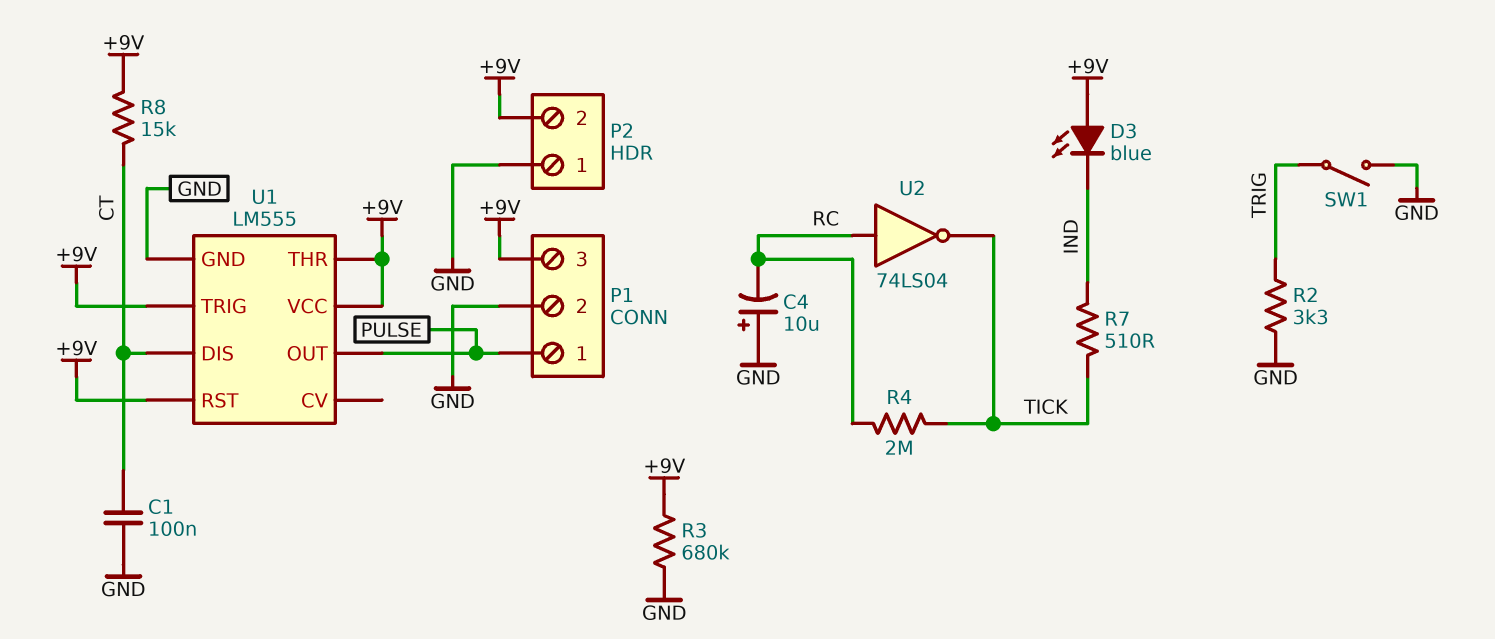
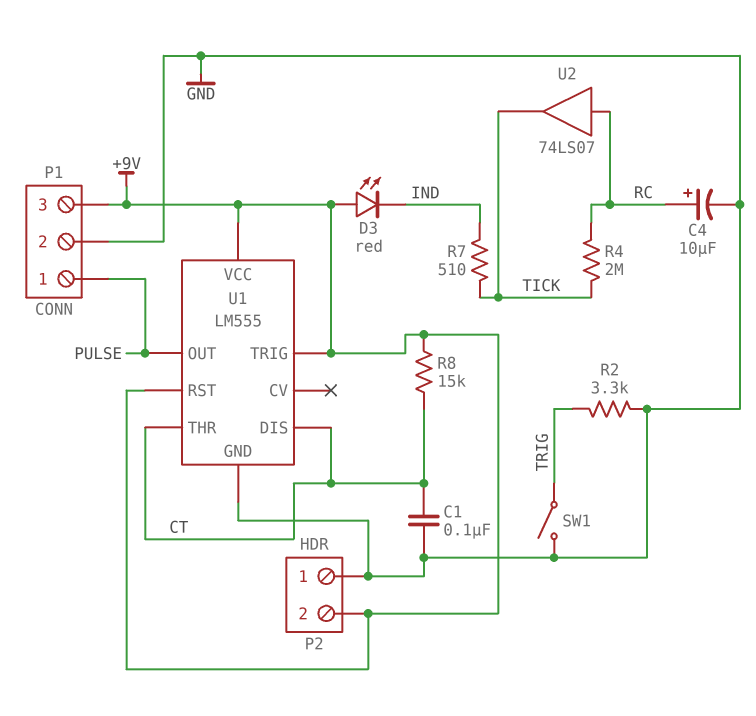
C4: 10uF (plus GND, minus RC) -> 10uF (plus RC, minus GND)
D3: LED blue (A +9V, K IND) -> LED red (A +9V, K IND)
R3: 680k (+9V, GND) -> none
U1 pin THR: +9V -> CT
U2: NOT 74LS04 (in RC, out TICK) -> buffer 74LS07 (in RC, out TICK)

